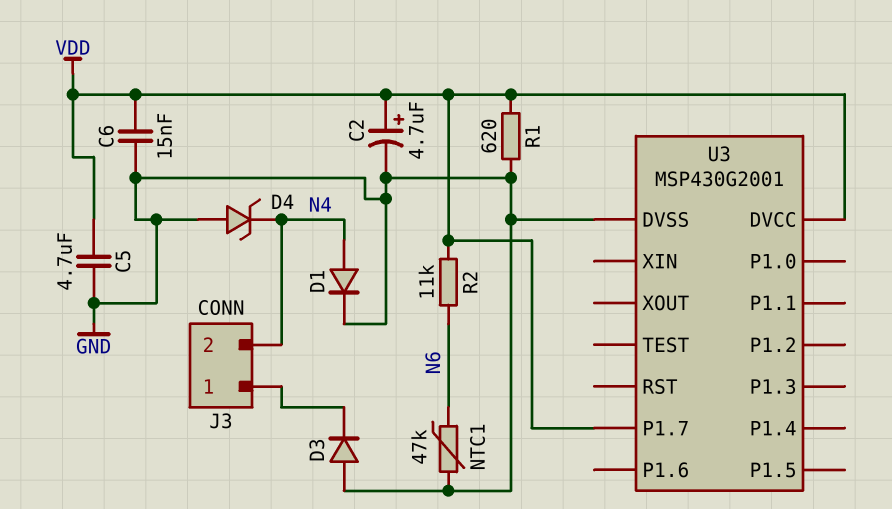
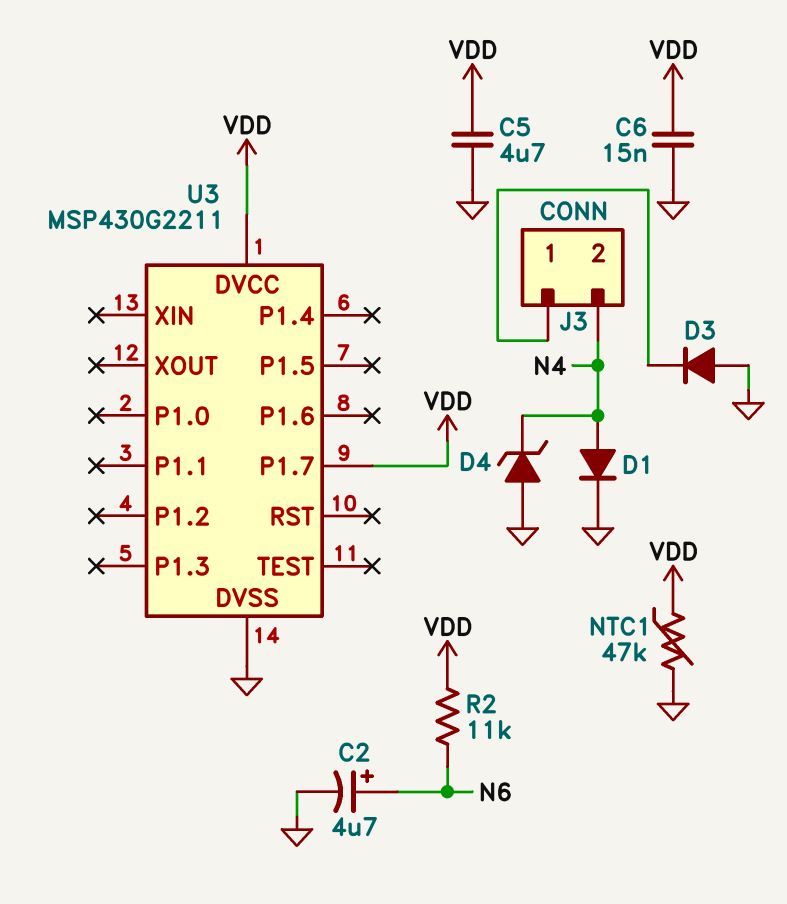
C2: 4.7uF (plus VDD, minus GND) -> 4.7uF (plus N6, minus GND)
NTC1: 47k (GND, N6) -> 47k (GND, VDD)
R1: 620 (GND, VDD) -> none
U3: MSP430G2001 -> MSP430G2211

